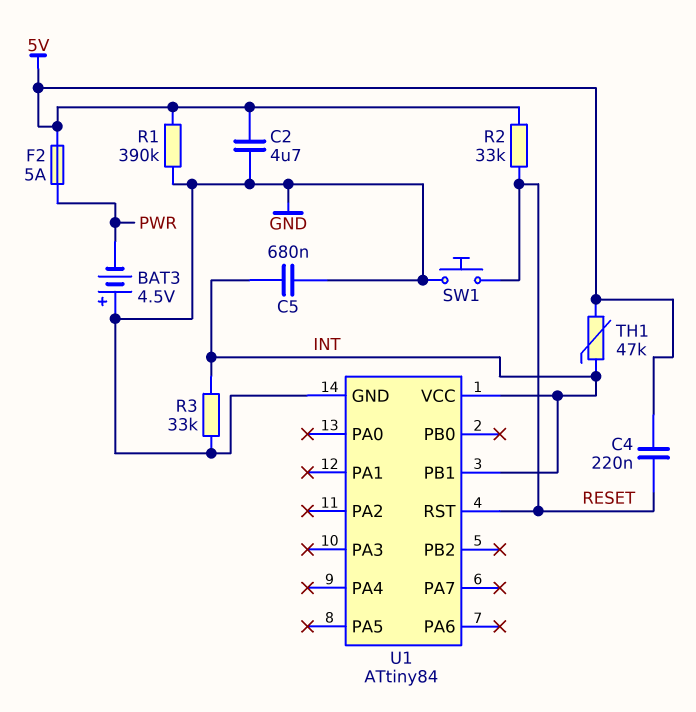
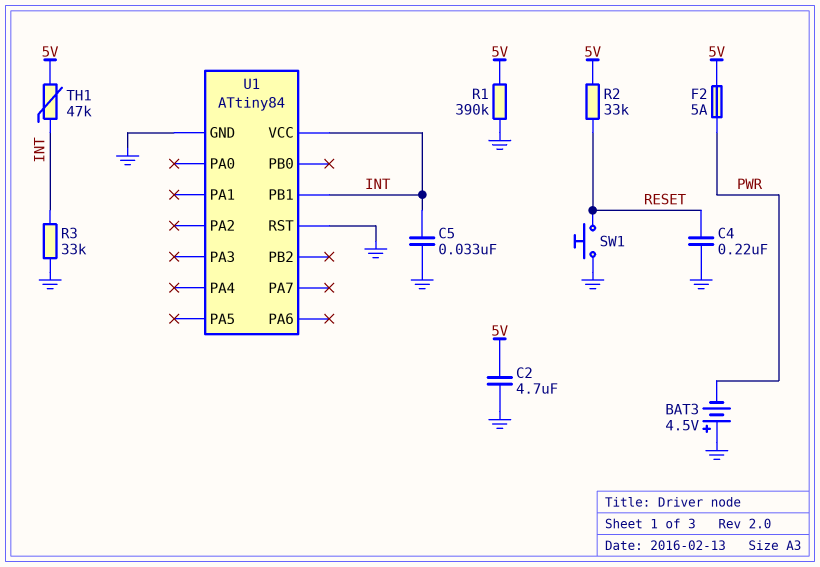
C4: 220nF (5V, RESET) -> 220nF (GND, RESET)
C5: 680nF (GND, INT) -> 33nF (GND, INT)
U1 pin RST: RESET -> GND

